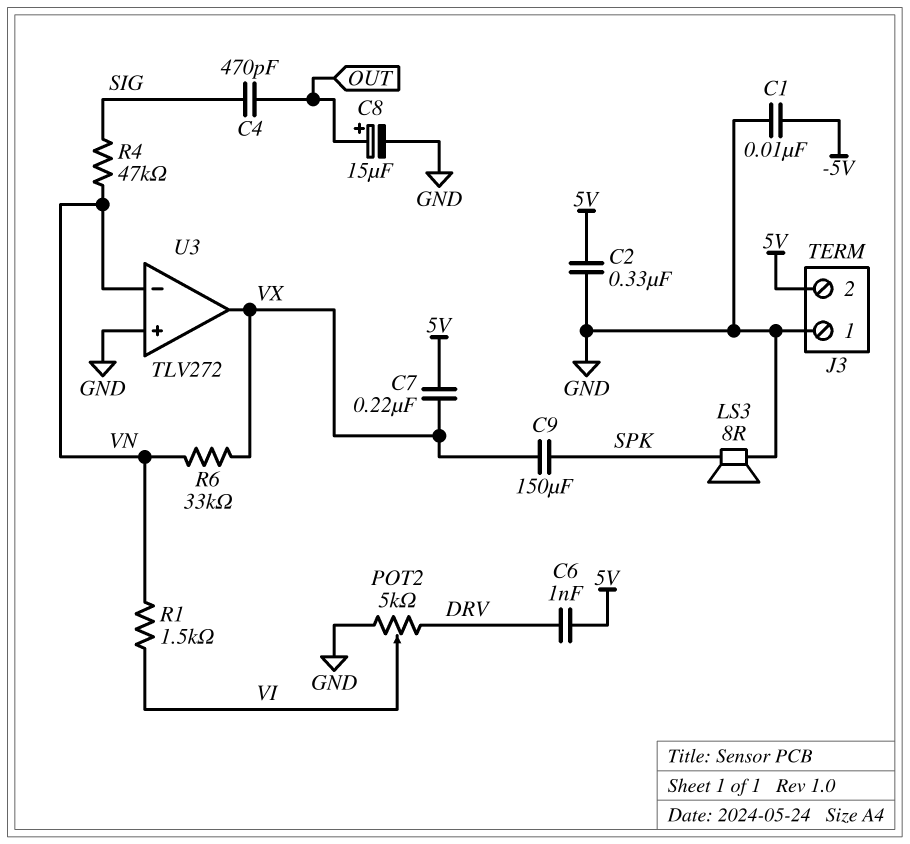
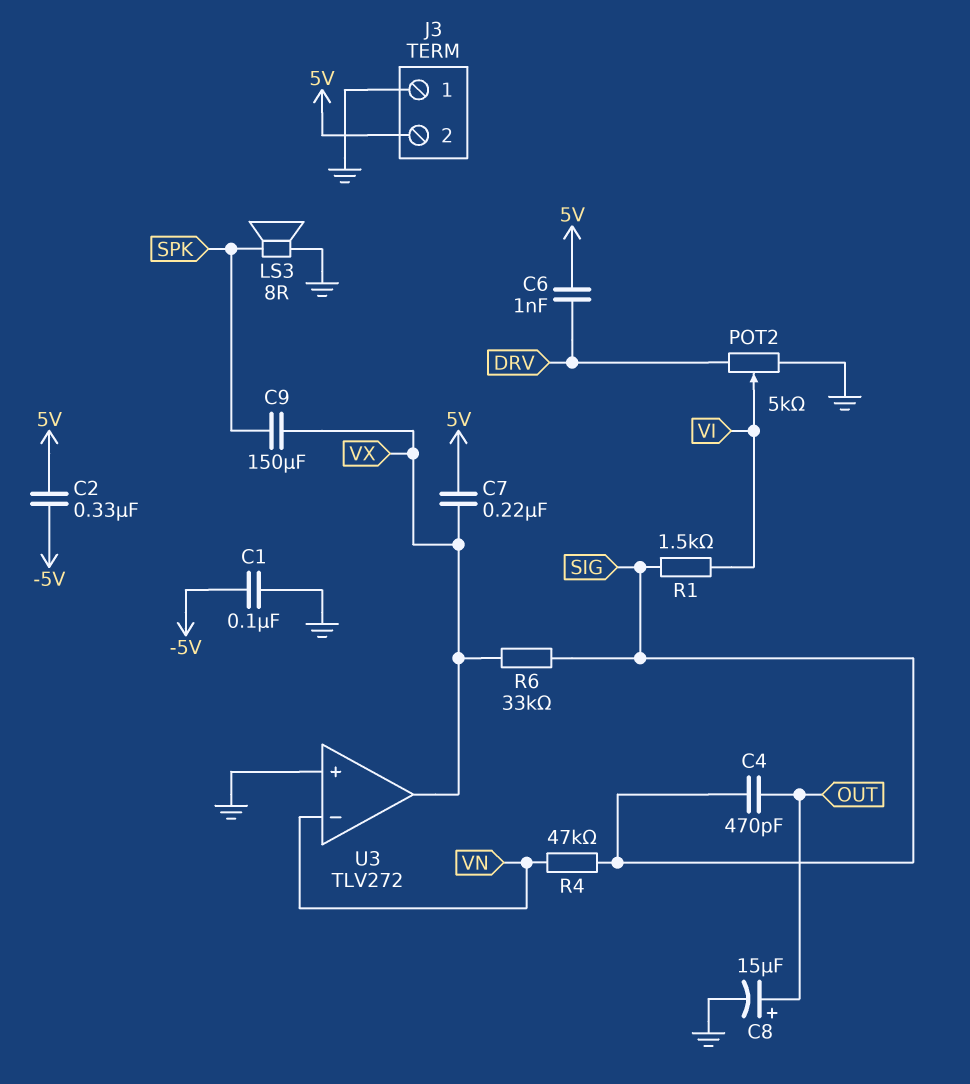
C1: 10nF (-5V, GND) -> 100nF (-5V, GND)
C2: 330nF (5V, GND) -> 330nF (-5V, 5V)
R1: 1.5k (VI, VN) -> 1.5k (SIG, VI)
R6: 33k (VN, VX) -> 33k (SIG, VX)

